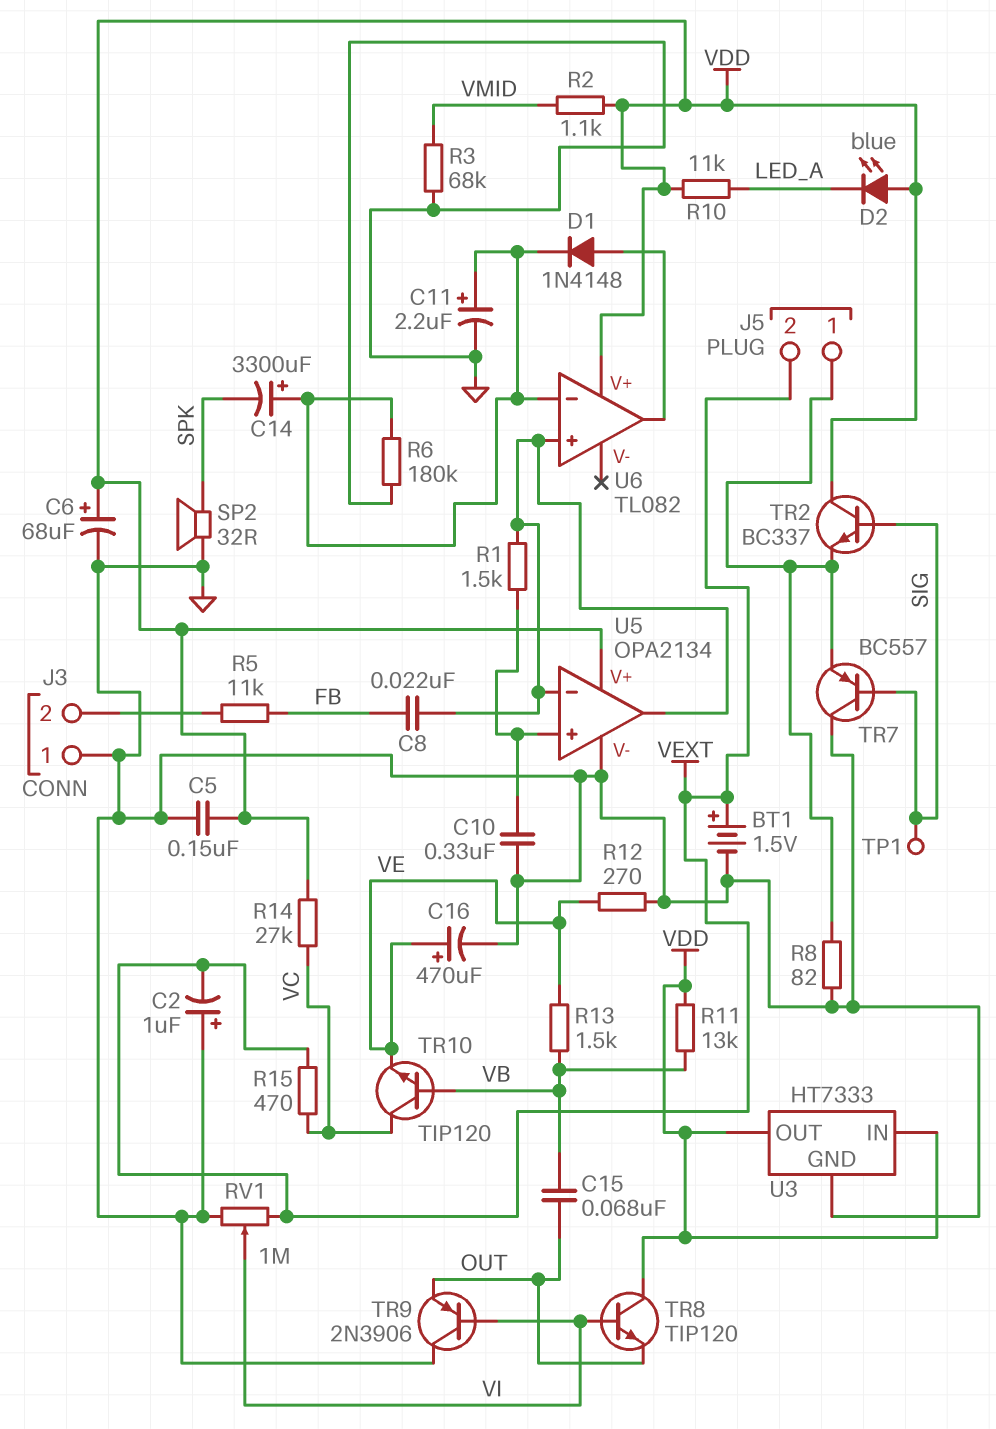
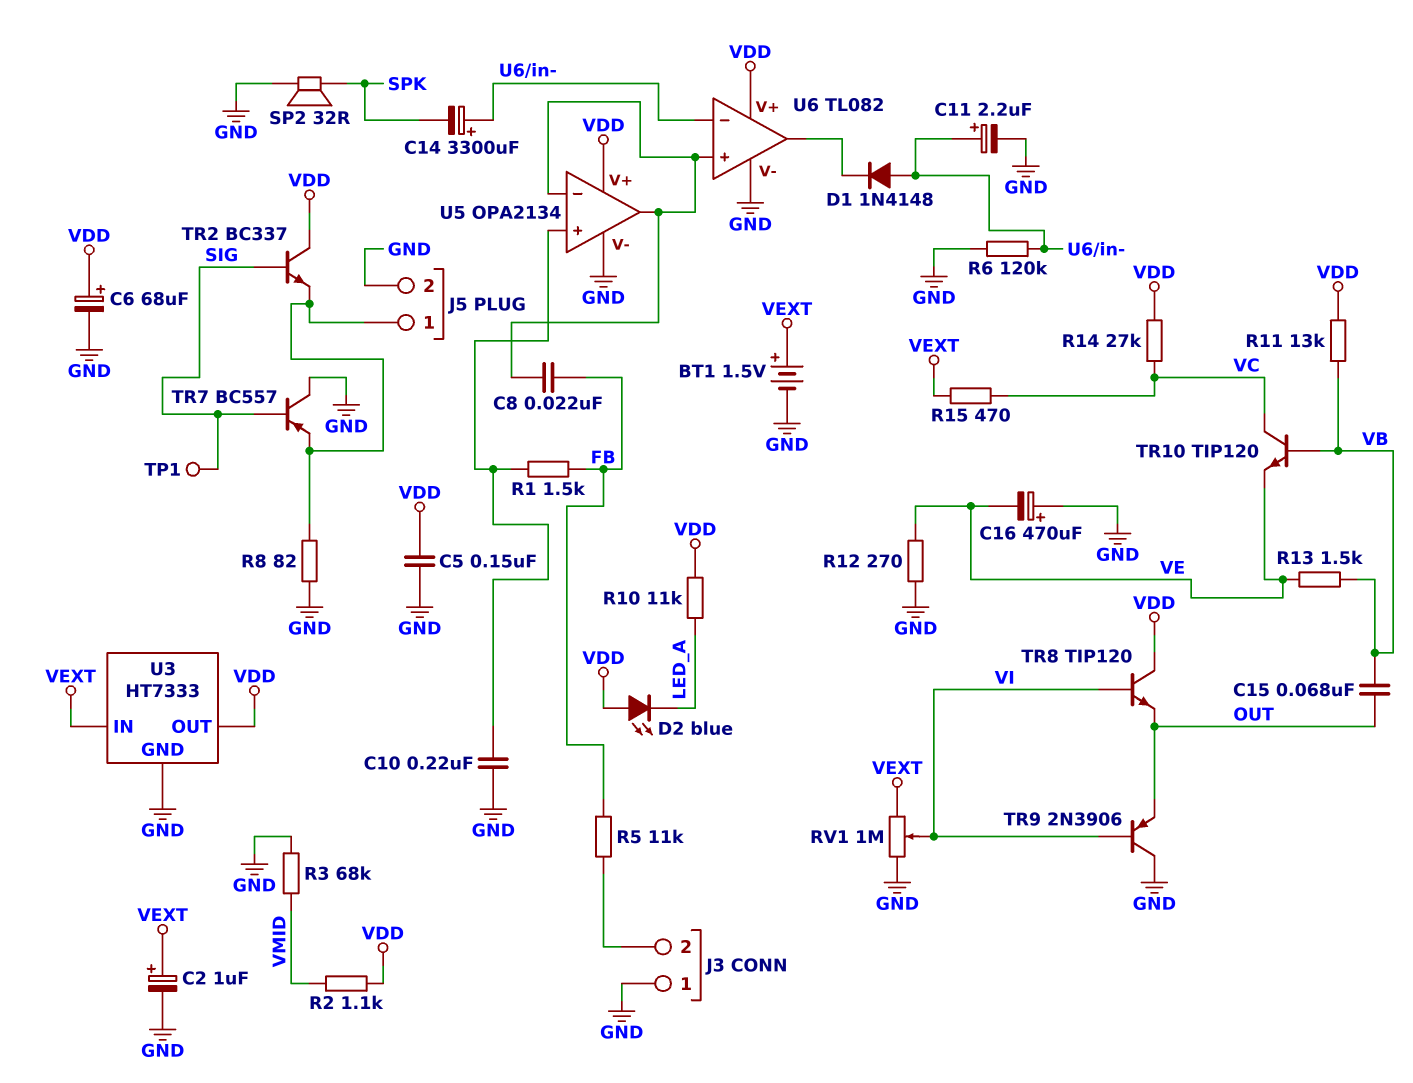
C2: 1uF (plus GND, minus VEXT) -> 1uF (plus VEXT, minus GND)
C10: 330nF (GND, U5/in+) -> 220nF (GND, U5/in+)
C16: 470uF (plus VE, minus GND) -> 470uF (plus GND, minus VE)
D1: diode 1N4148 (A U6/out, K U6/in-) -> diode 1N4148 (A U6/in-, K U6/out)
J5 pin 2: VEXT -> GND
R1: 1.5k (U5/in+, U5/in-) -> 1.5k (FB, U5/in+)
R6: 180k (GND, U6/in-) -> 120k (GND, U6/in-)
U3 pin IN: VDD -> VEXT
U6 pin V-: none -> GND

